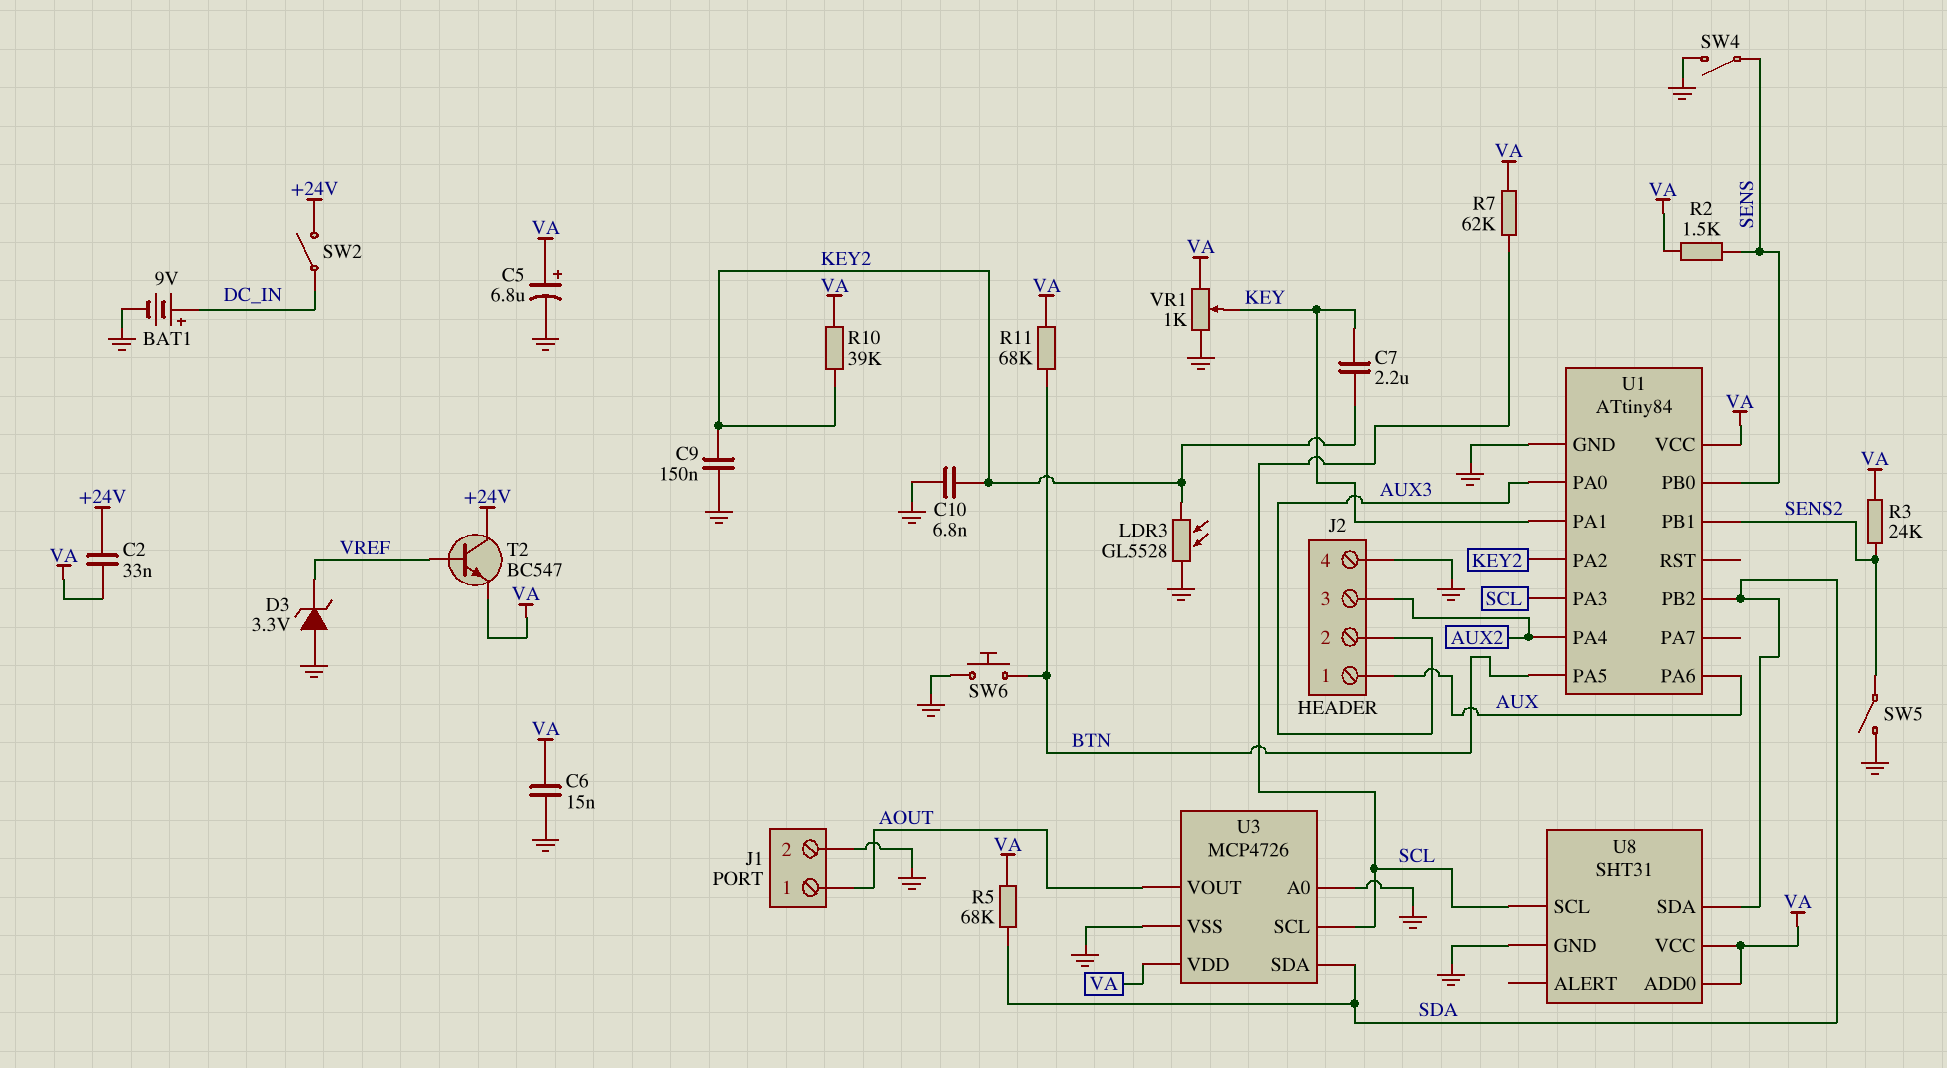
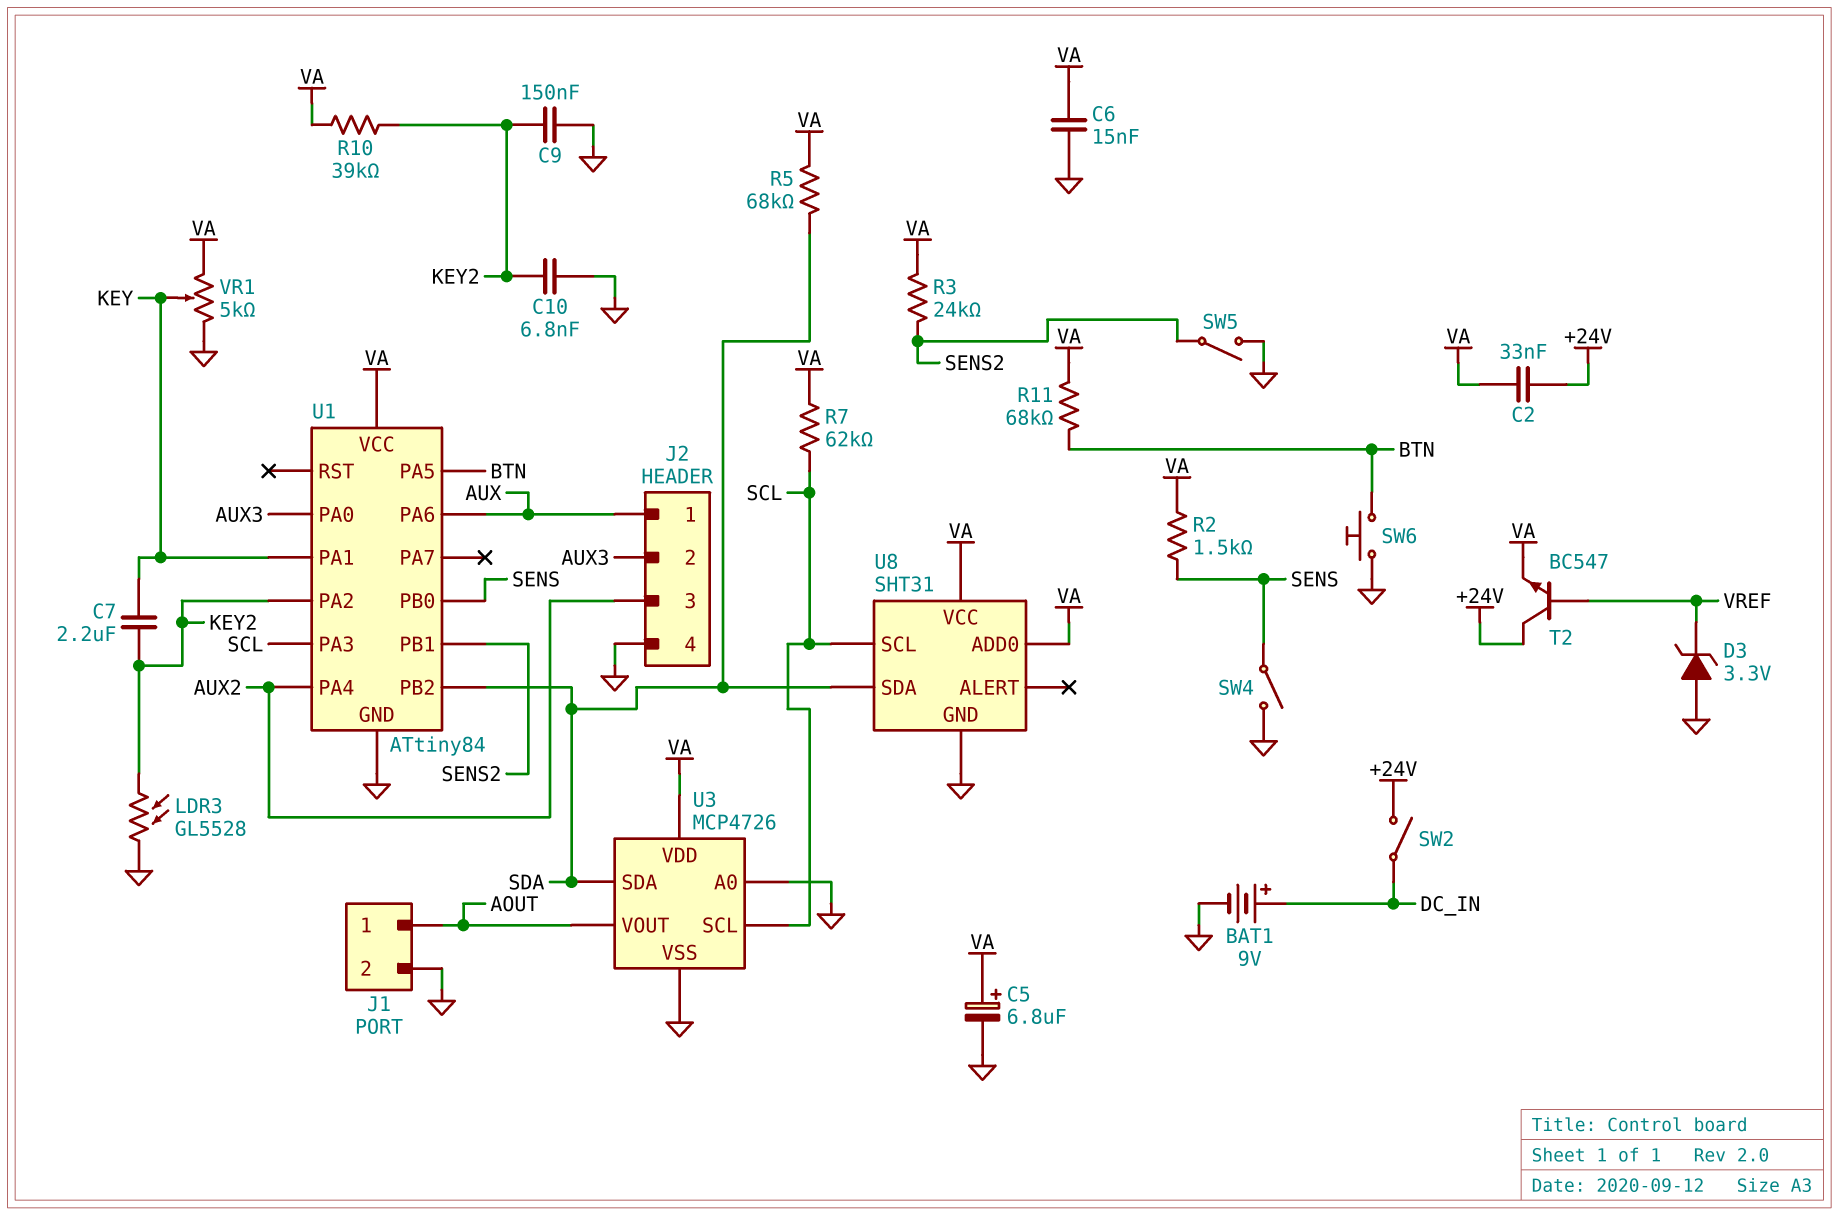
VR1: 1k (GND, VA, wiper KEY) -> 5k (GND, VA, wiper KEY)

